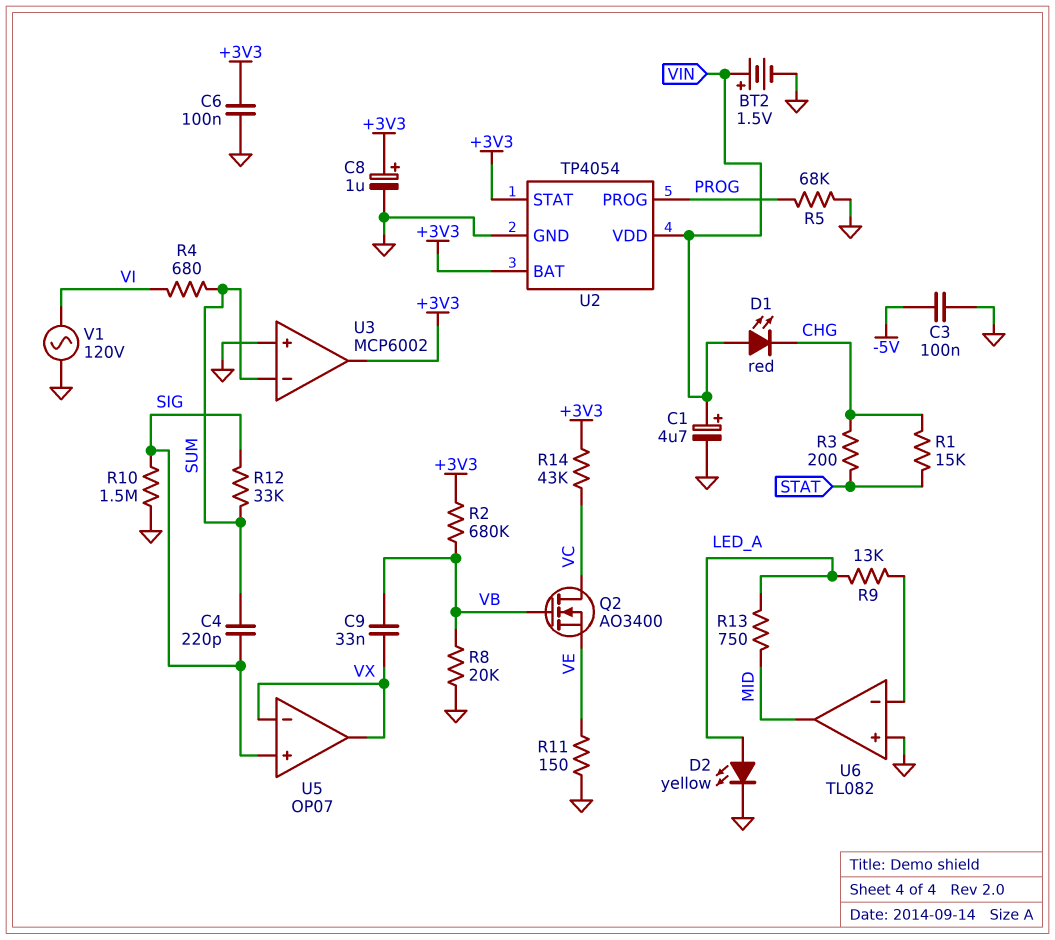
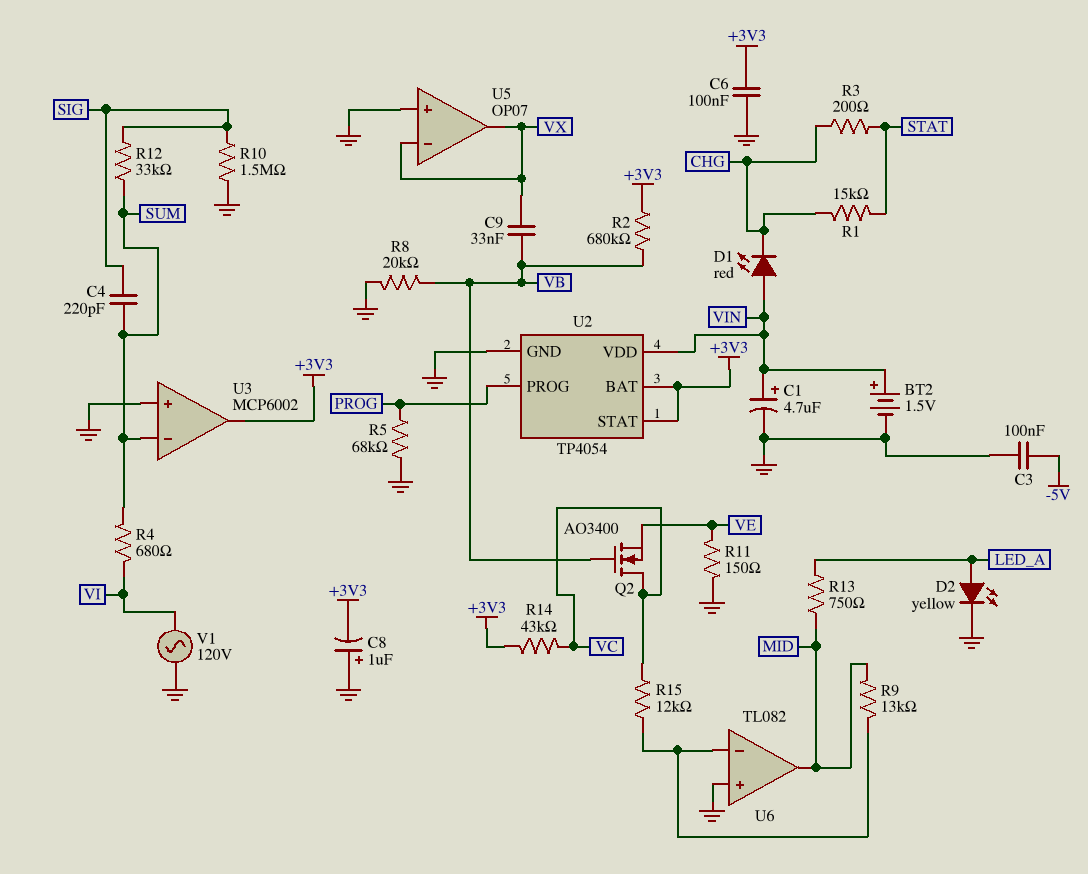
C8: 1uF (plus +3V3, minus GND) -> 1uF (plus GND, minus +3V3)
R9: 13k (LED_A, U6/in-) -> 13k (MID, U6/in-)
R15: none -> 12k (U6/in-, VC)
U5 pin in+: SIG -> GND

